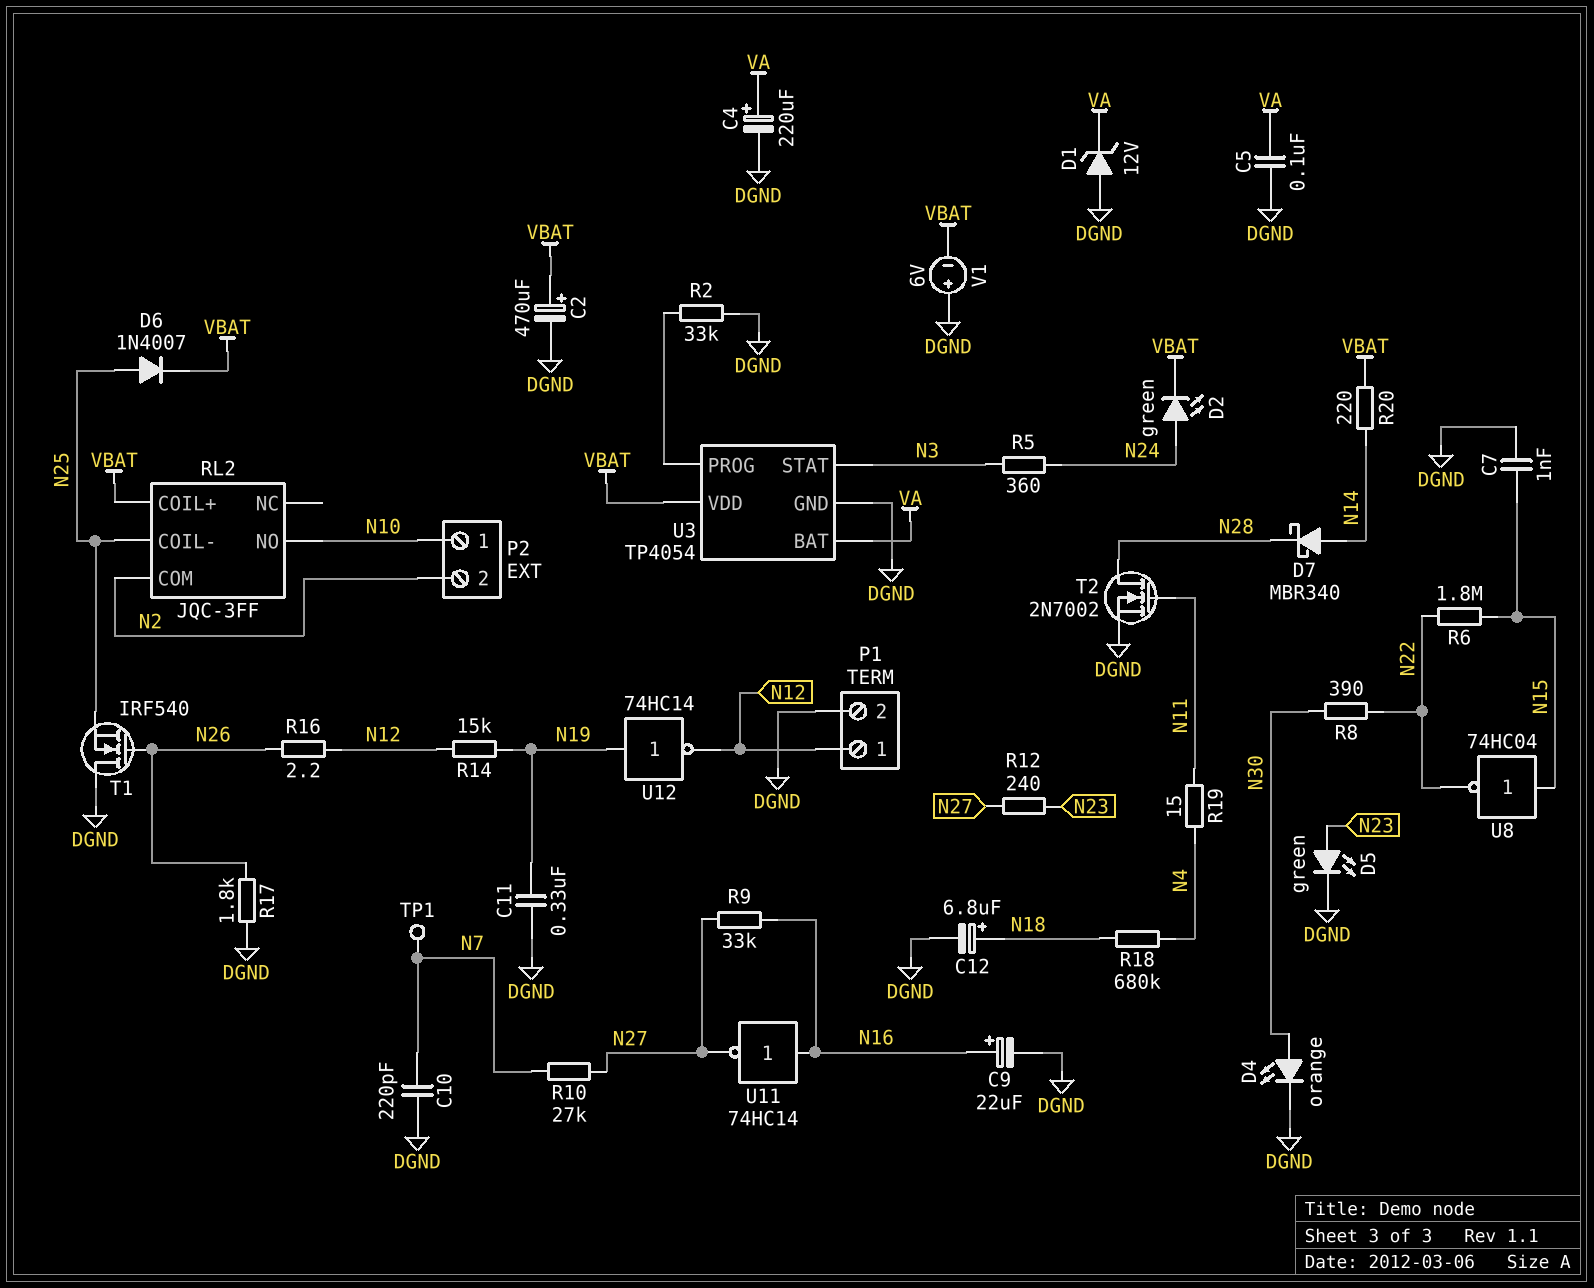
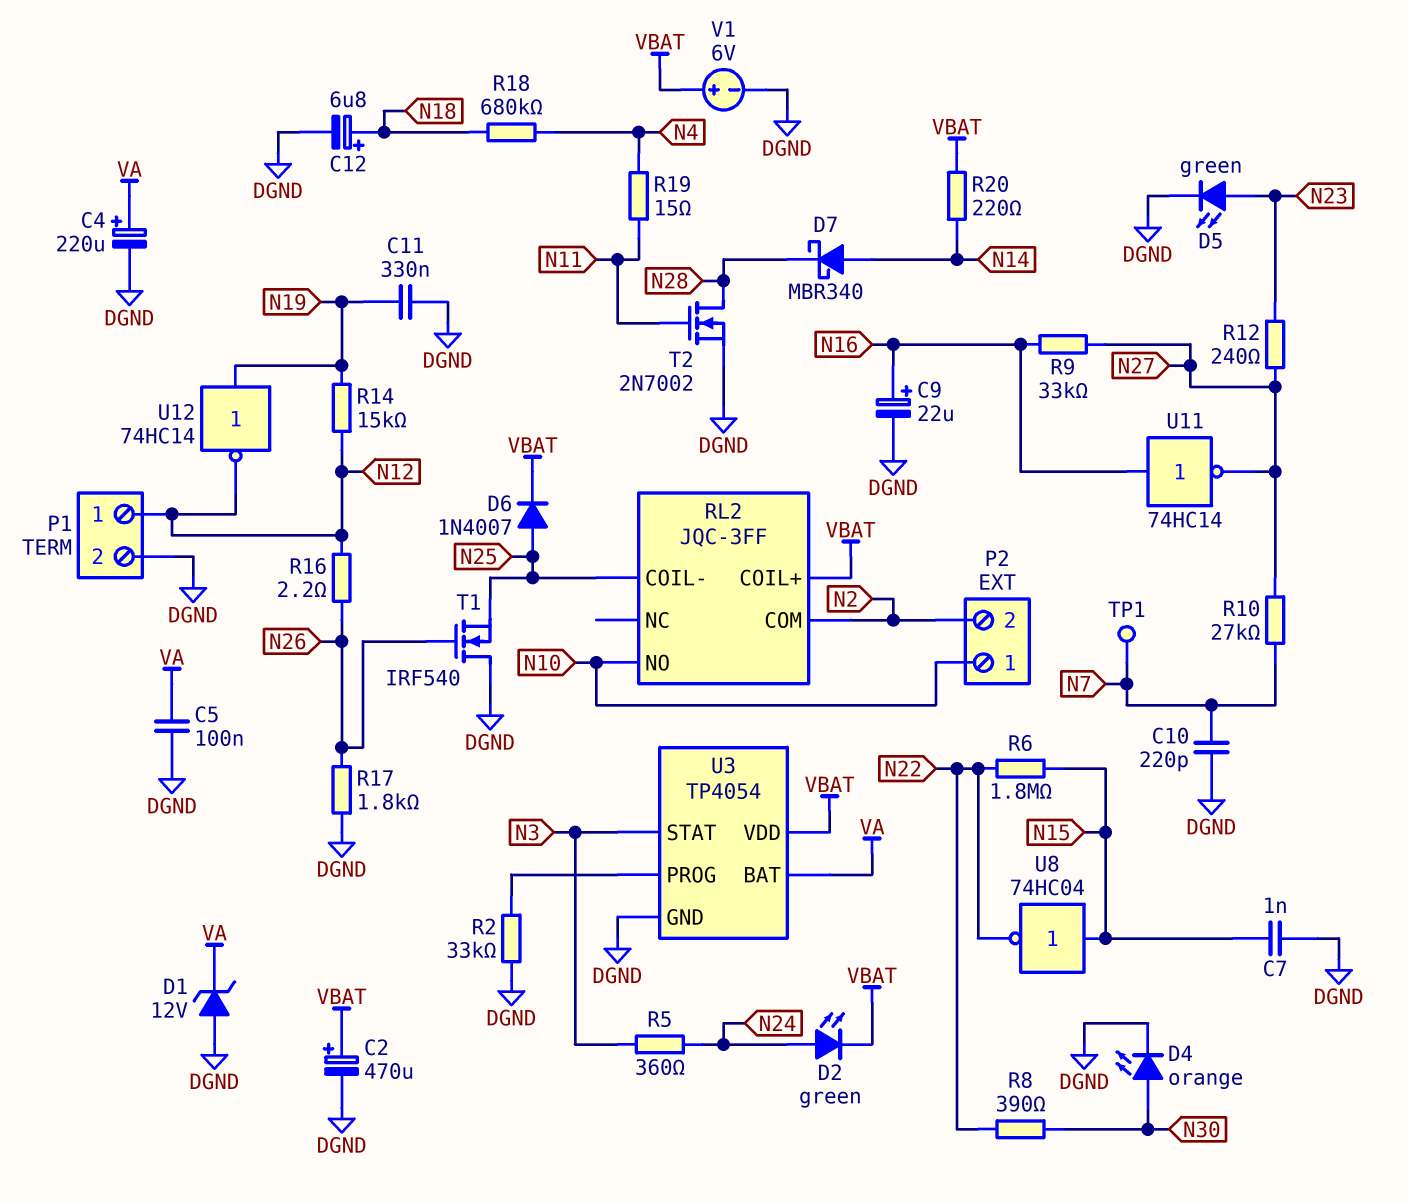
V1: 6V (plus DGND, minus VBAT) -> 6V (plus VBAT, minus DGND)

